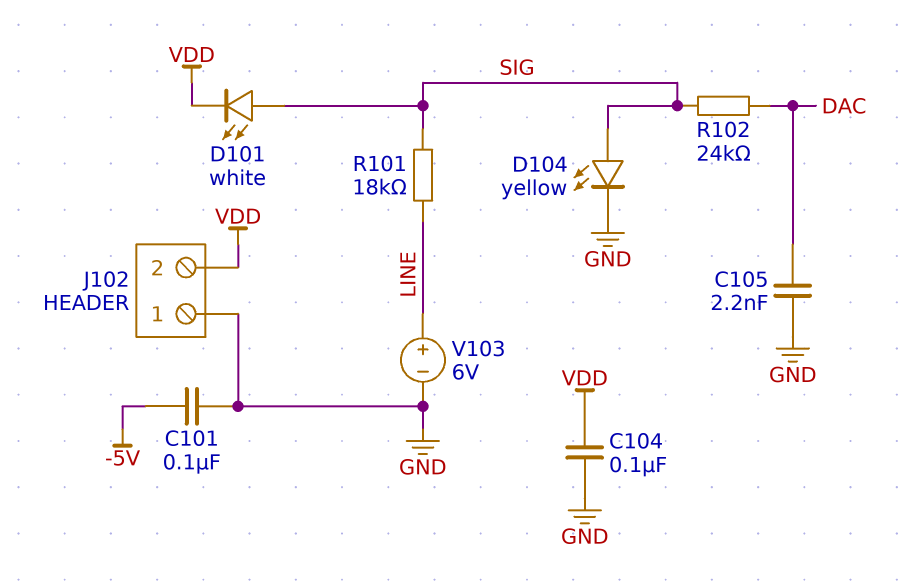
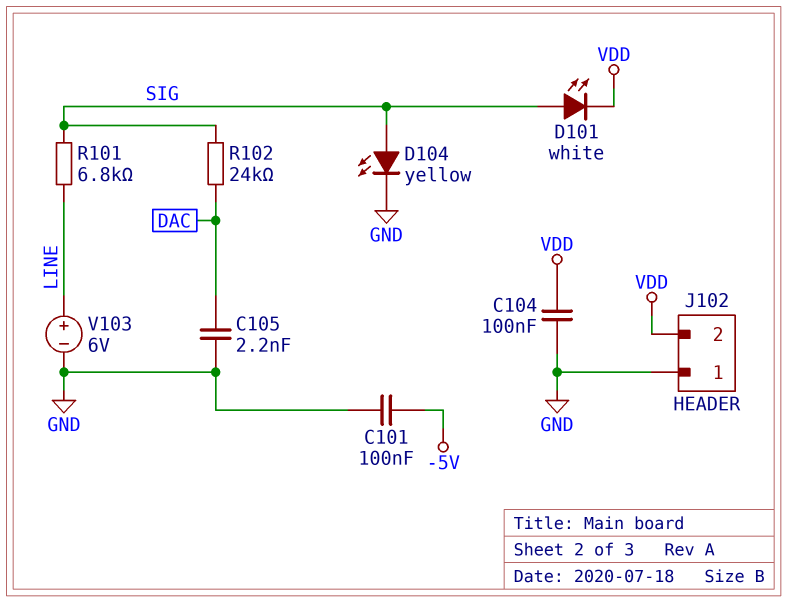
R101: 18k (LINE, SIG) -> 6.8k (LINE, SIG)

